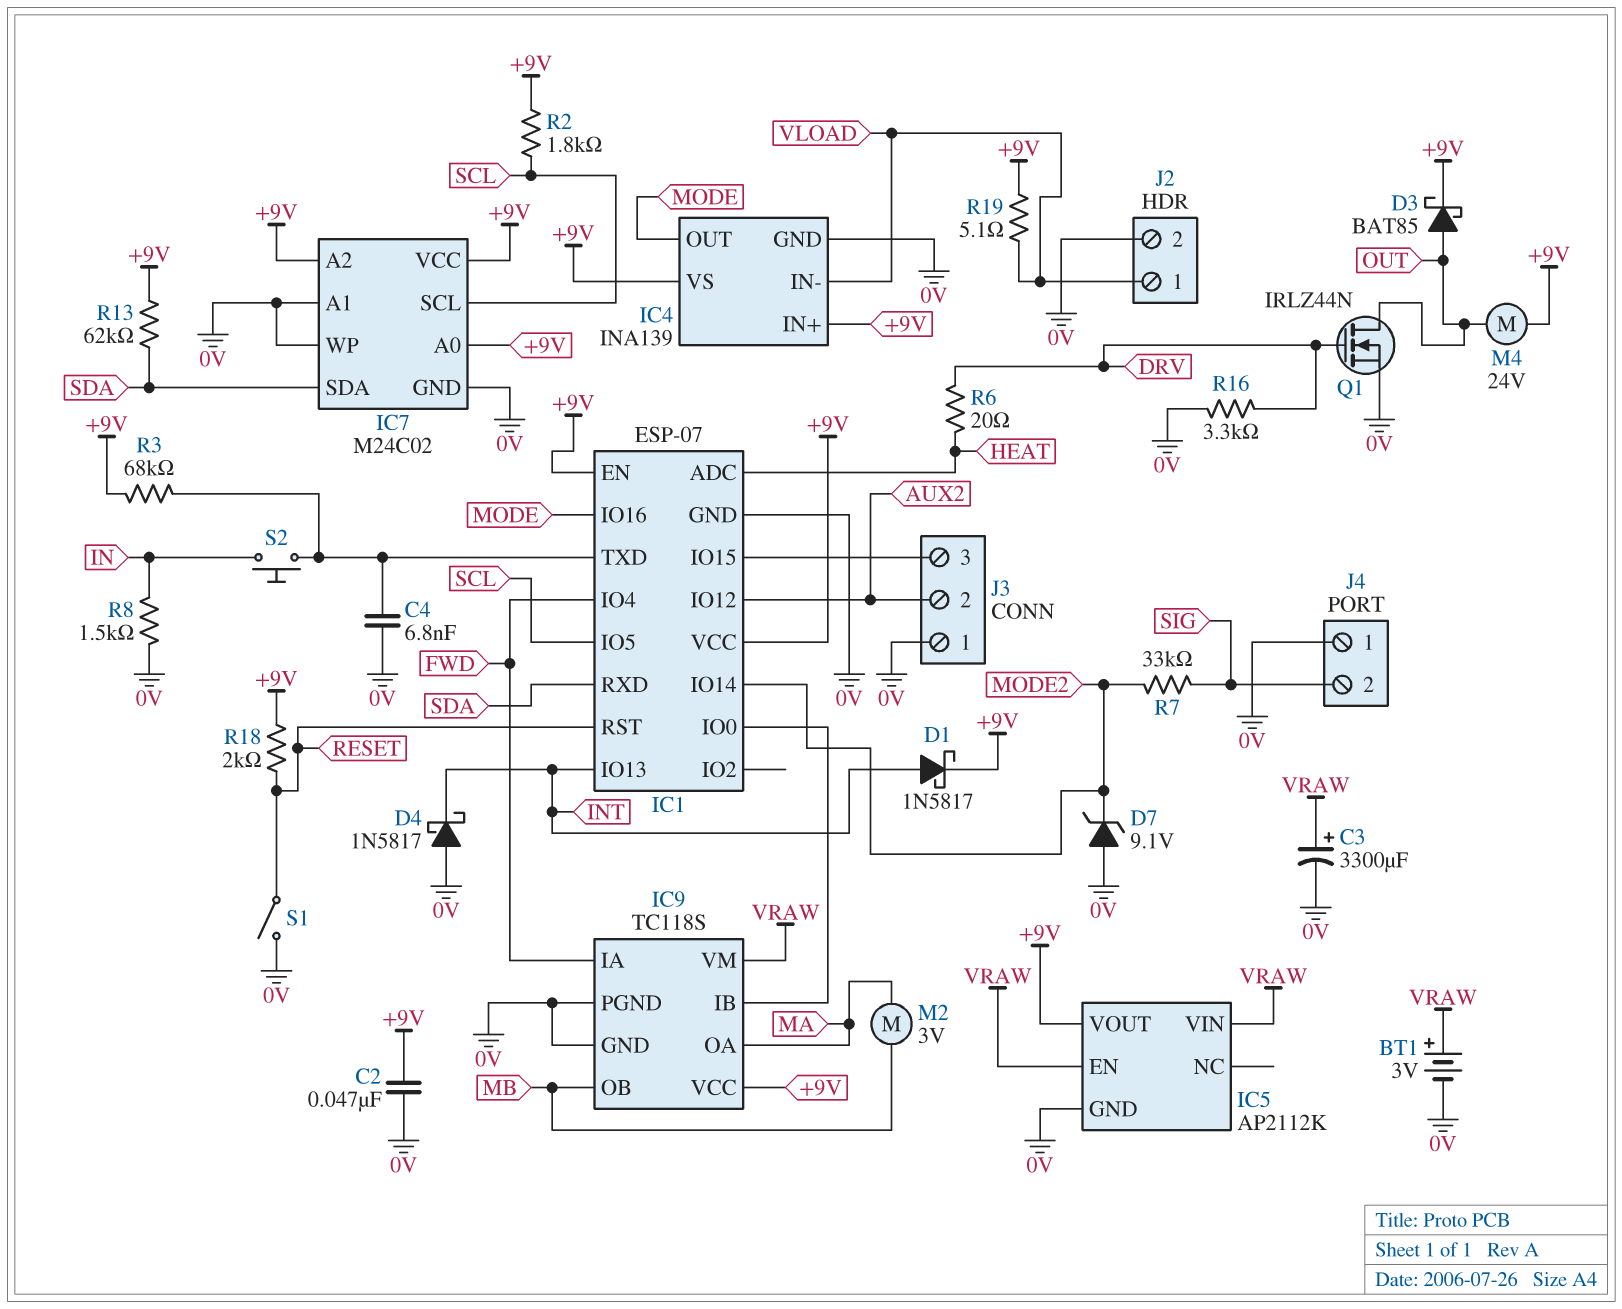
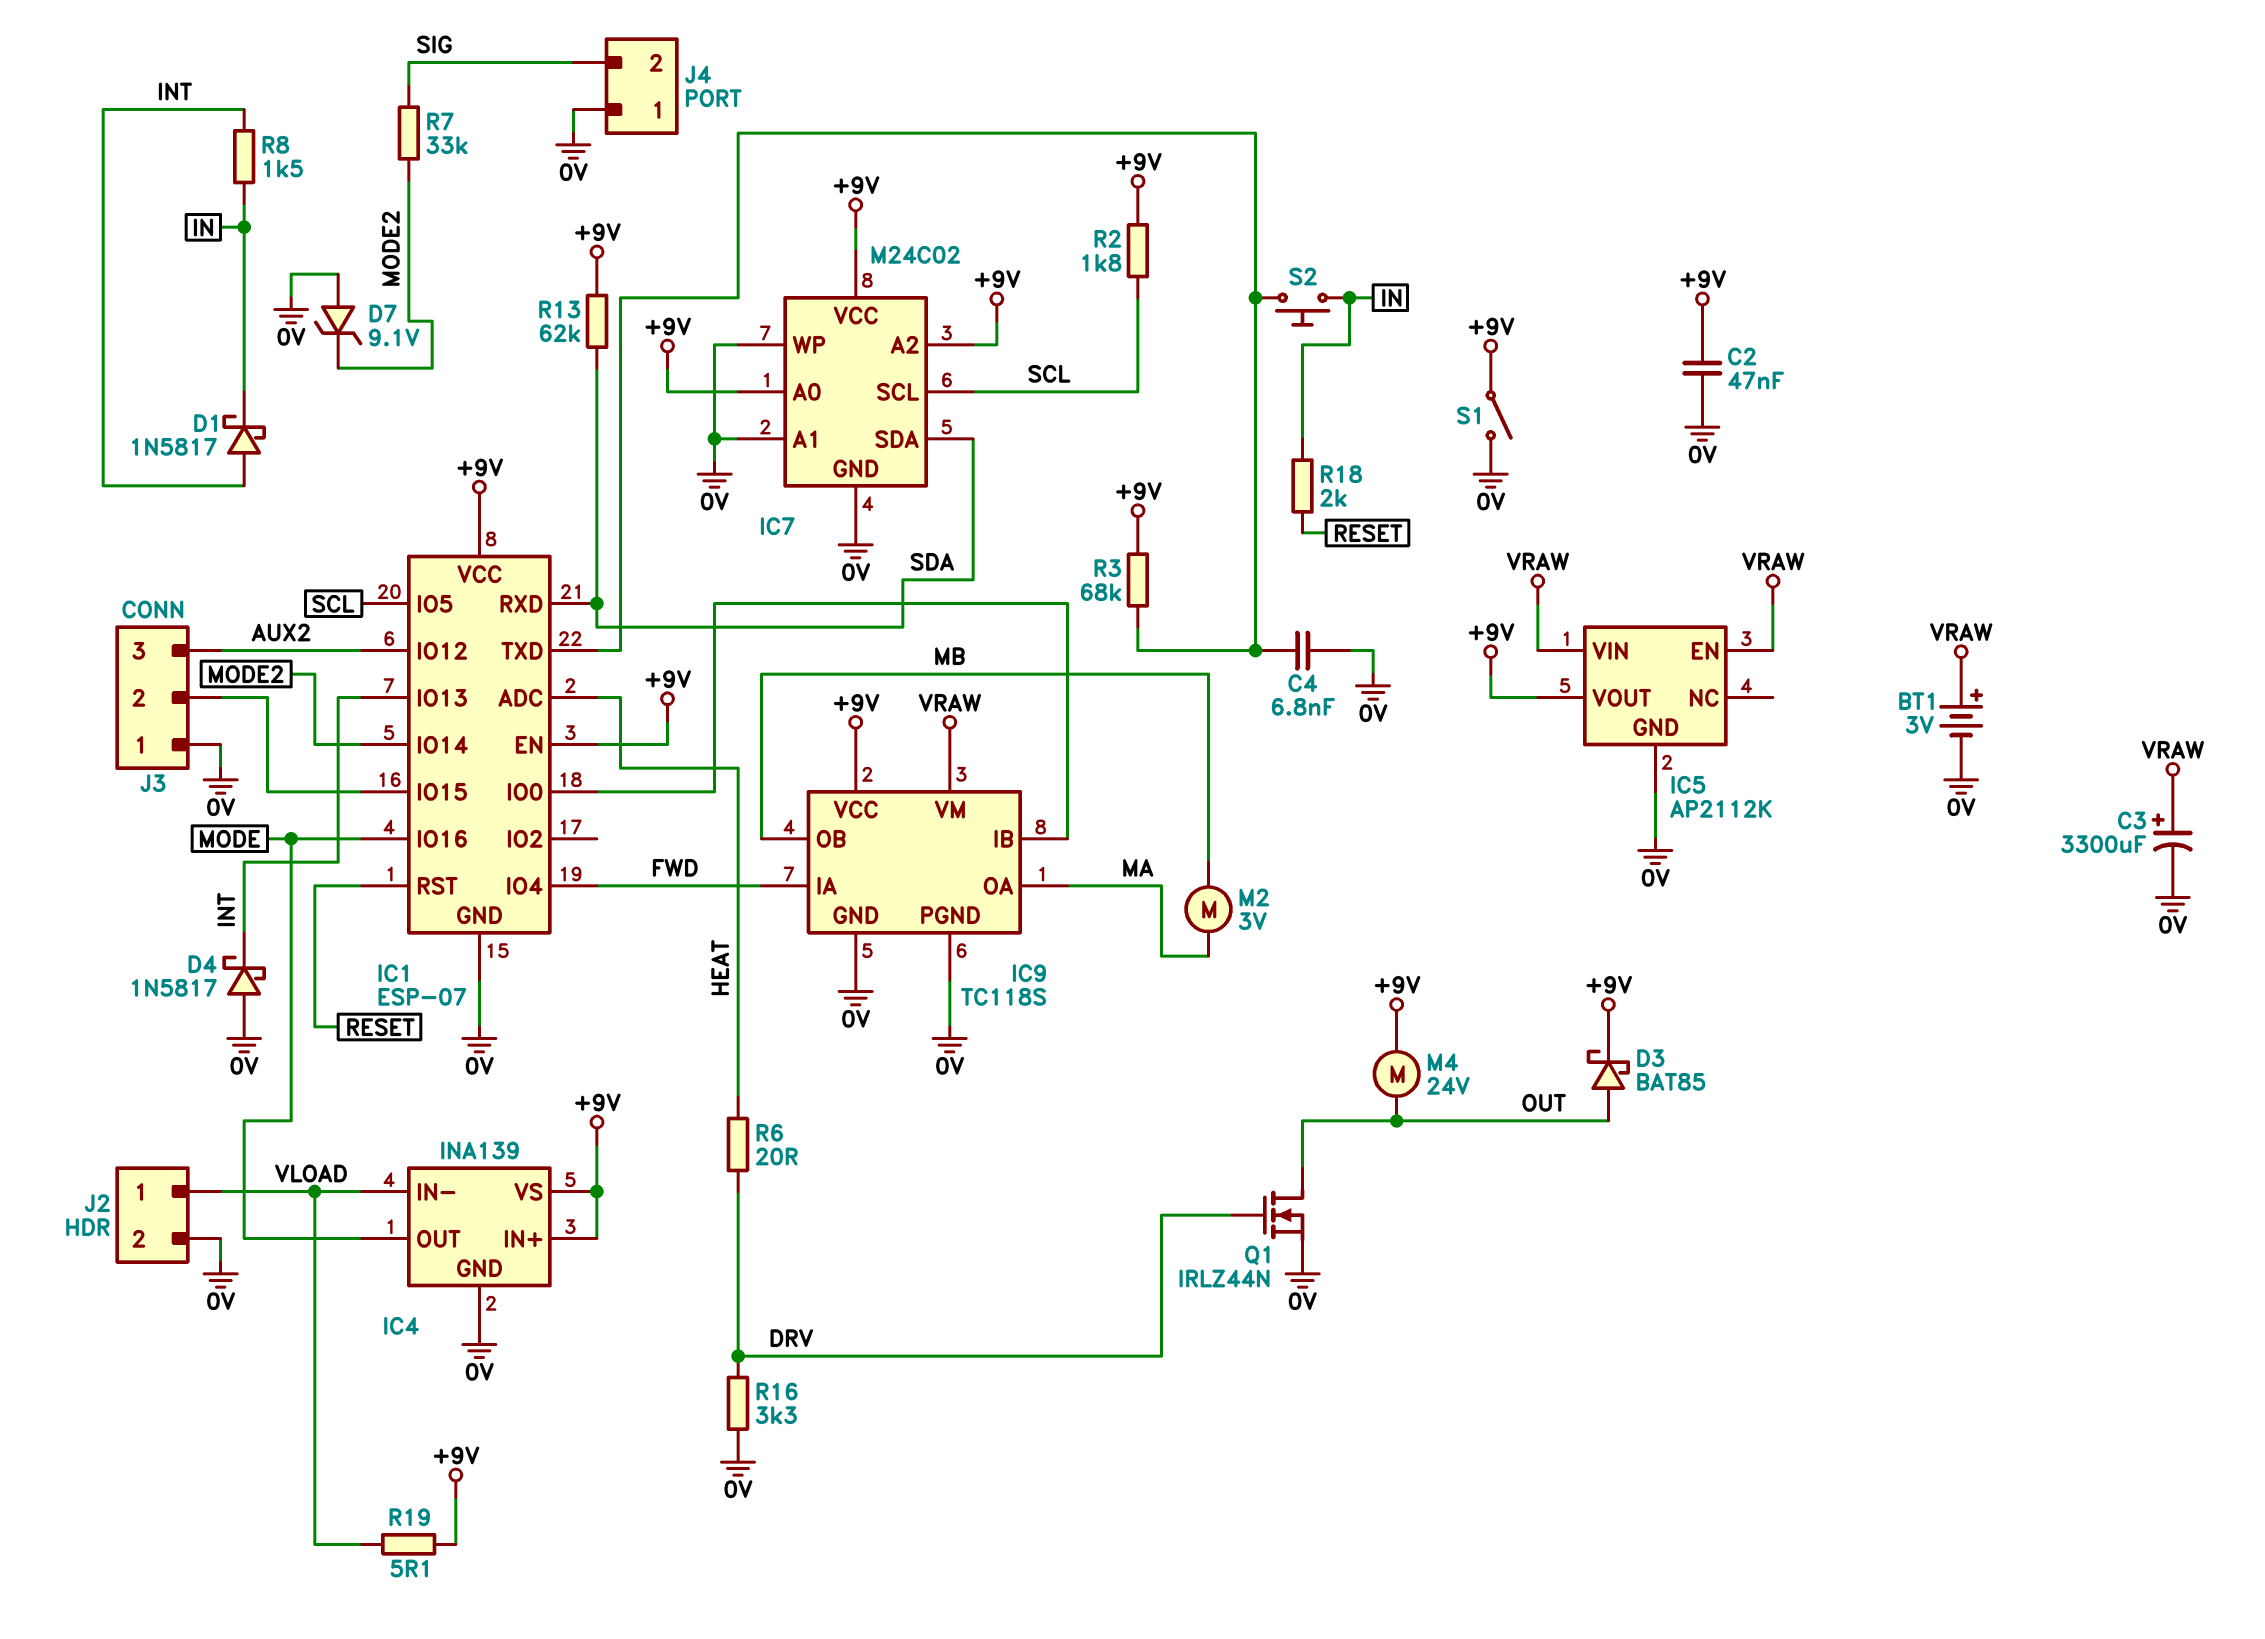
D1: schottky 1N5817 (A INT, K +9V) -> schottky 1N5817 (A INT, K IN)
J3 pin 2: AUX2 -> IC1/IO15
J3 pin 3: IC1/IO15 -> AUX2
R8: 1.5k (0V, IN) -> 1.5k (IN, INT)
R18: 2k (+9V, RESET) -> 2k (IN, RESET)
S1: switch (0V, RESET) -> switch (+9V, 0V)

